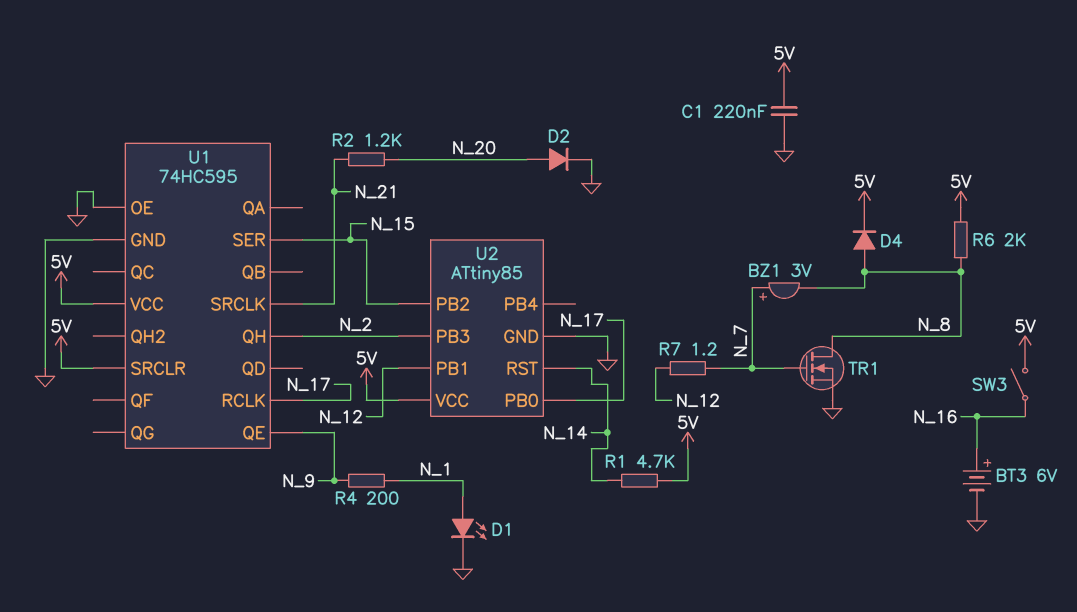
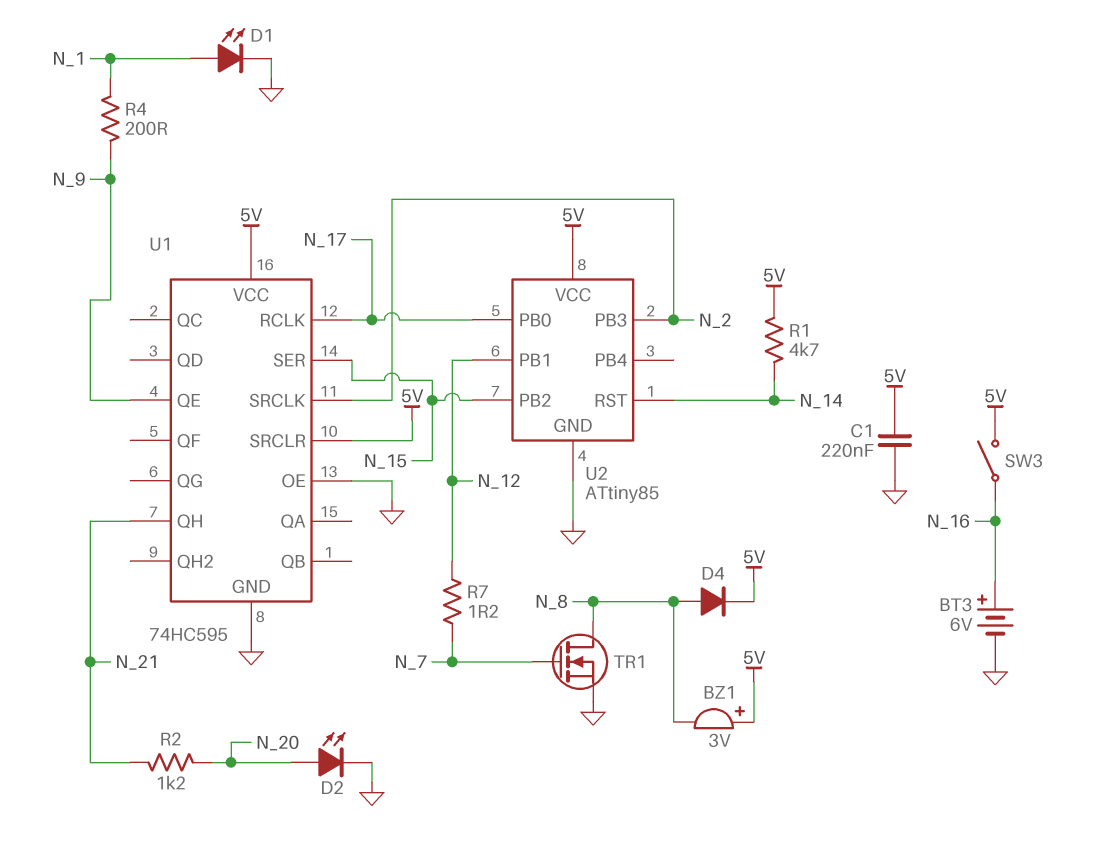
BZ1: buzzer 3V (plus N_7, minus N_8) -> buzzer 3V (plus 5V, minus N_8)
D2: diode (A N_20, K GND) -> LED (A N_20, K GND)
R6: 2k (5V, N_8) -> none
U1 pin QH: N_2 -> N_21
U1 pin SRCLK: N_21 -> N_2

